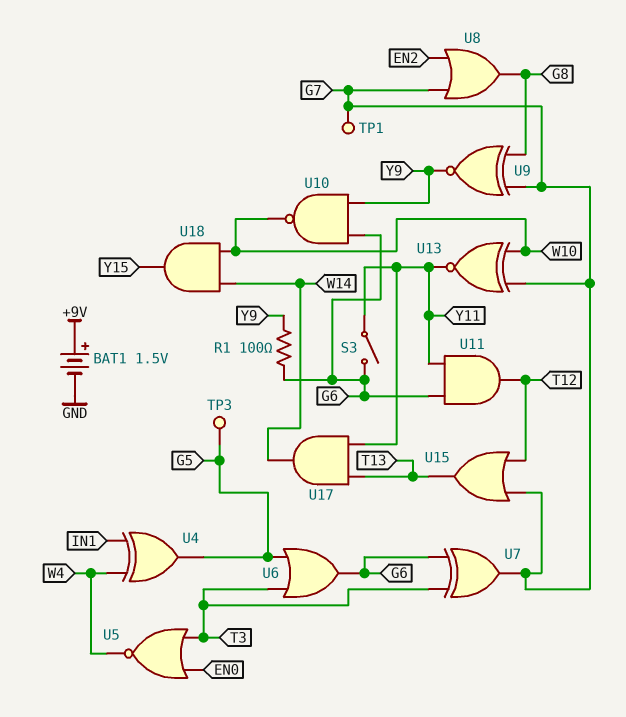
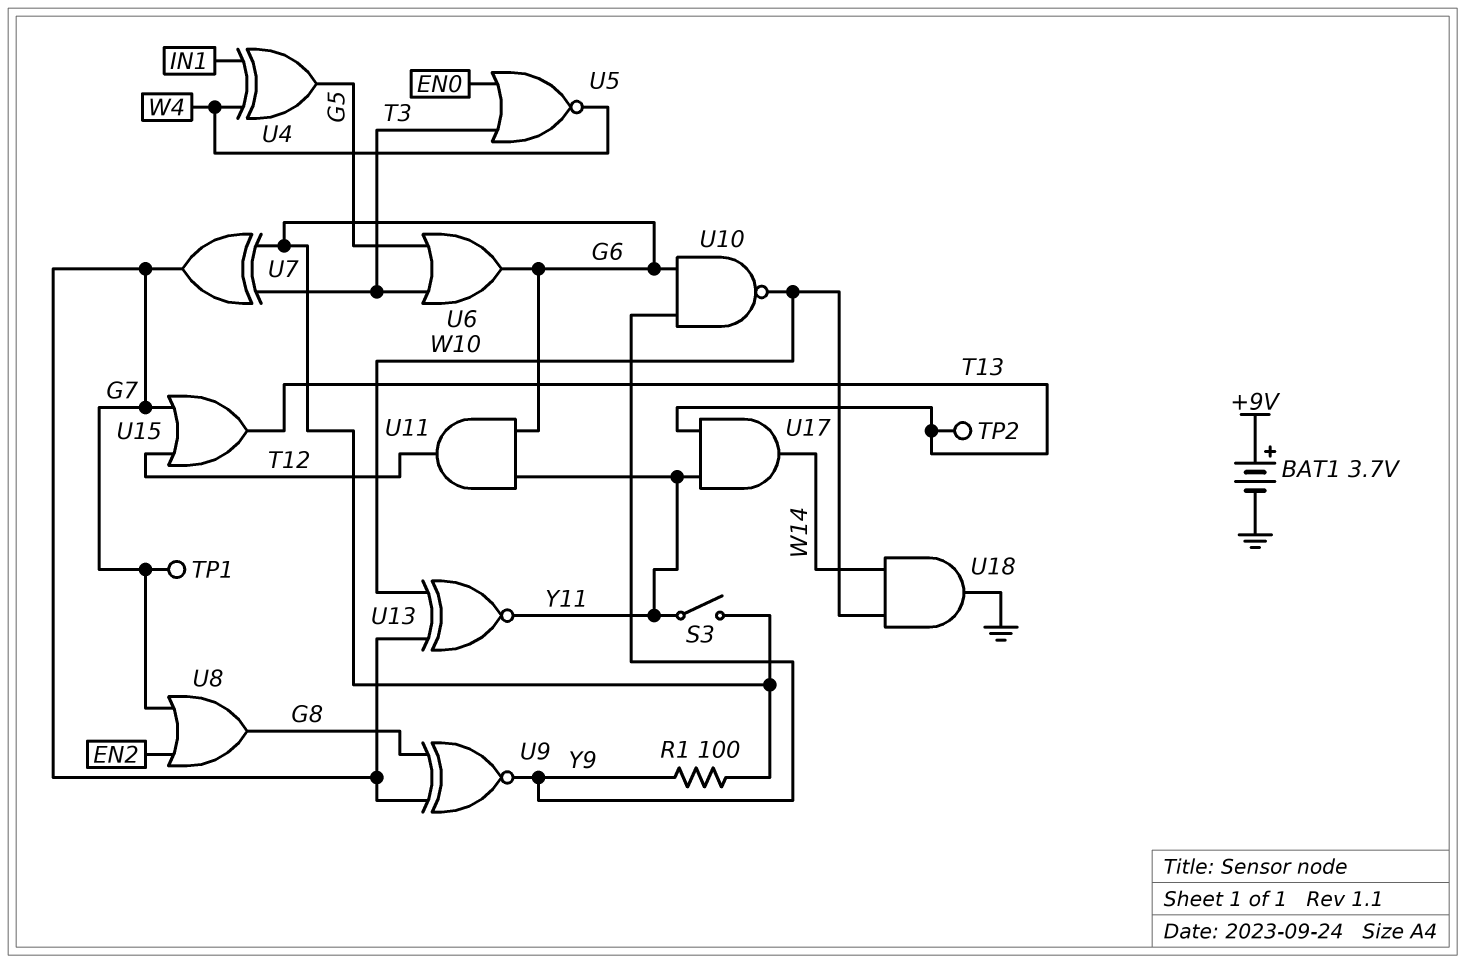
BAT1: 1.5V (plus +9V, minus GND) -> 3.7V (plus +9V, minus GND)
TP2: none -> test point (T13)
TP3: test point (G5) -> none
U18: AND (in W10, in W14, out Y15) -> AND (in W10, in W14, out GND)

